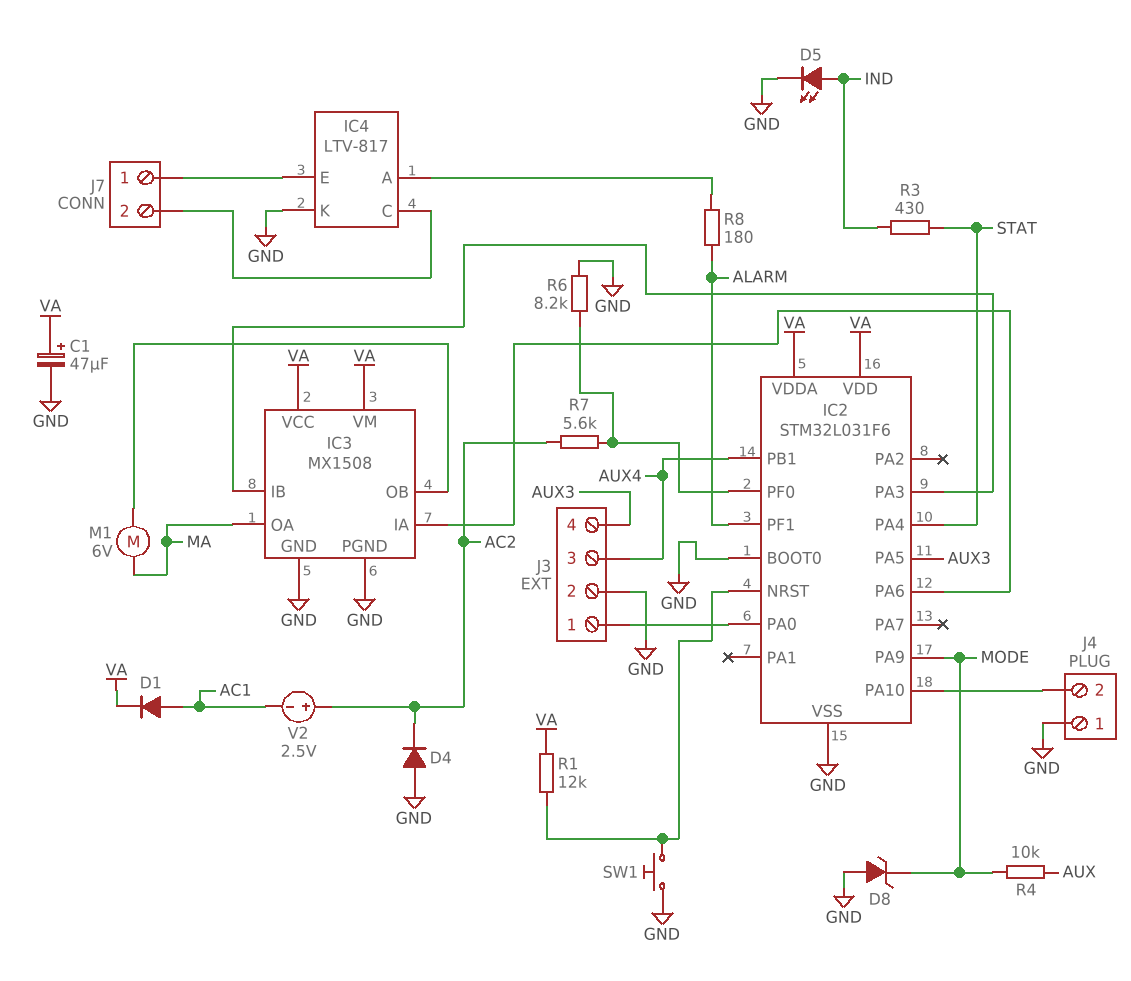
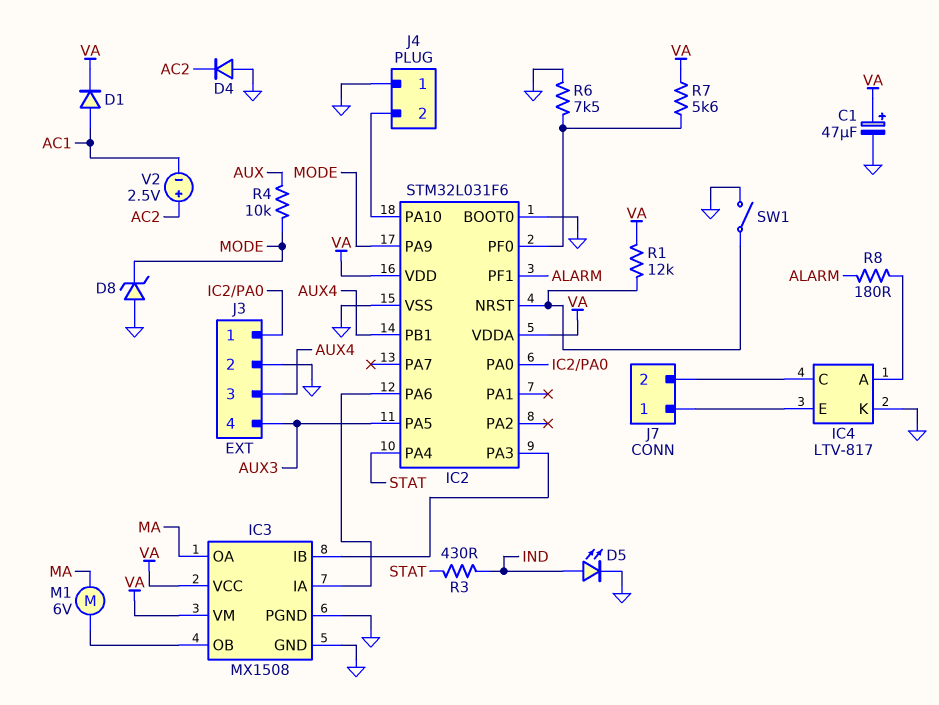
R6: 8.2k (GND, IC2/PF0) -> 7.5k (GND, IC2/PF0)
R7: 5.6k (AC2, IC2/PF0) -> 5.6k (IC2/PF0, VA)
SW1: button (GND, IC2/NRST) -> switch (GND, IC2/NRST)

